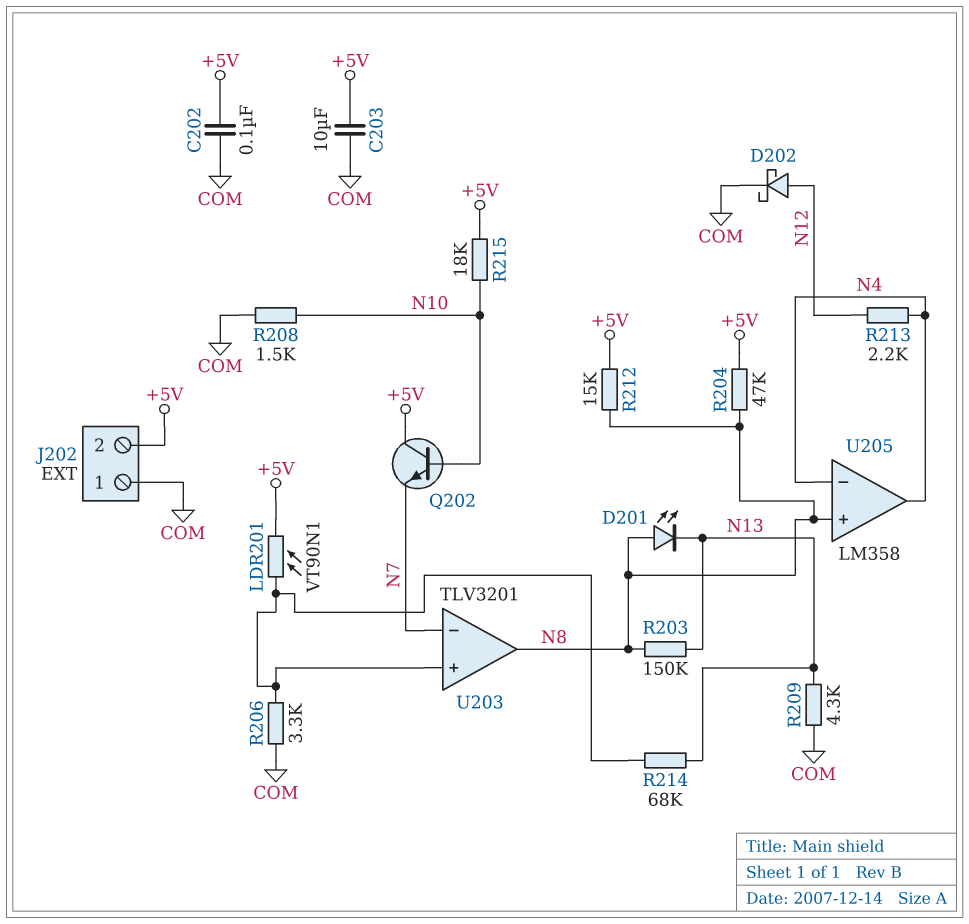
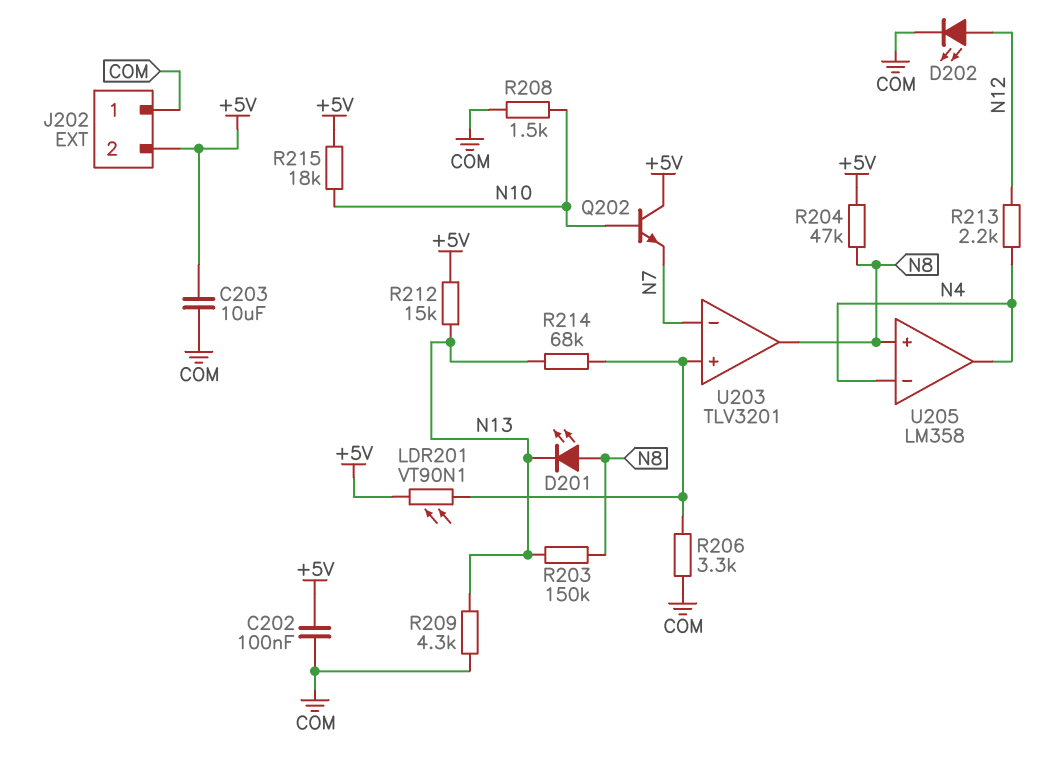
D202: schottky (A N12, K COM) -> LED (A N12, K COM)
R212: 15k (+5V, N8) -> 15k (+5V, N13)

